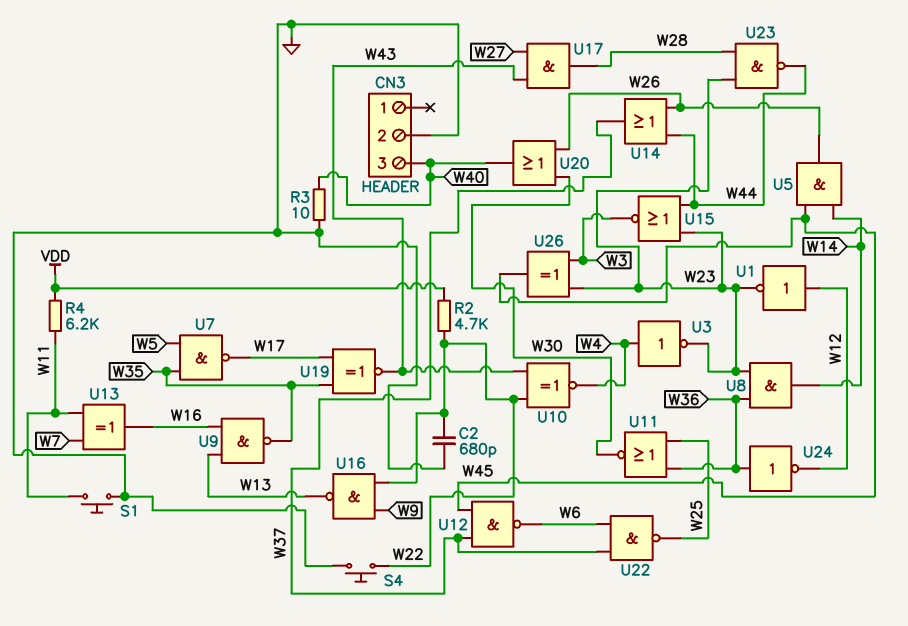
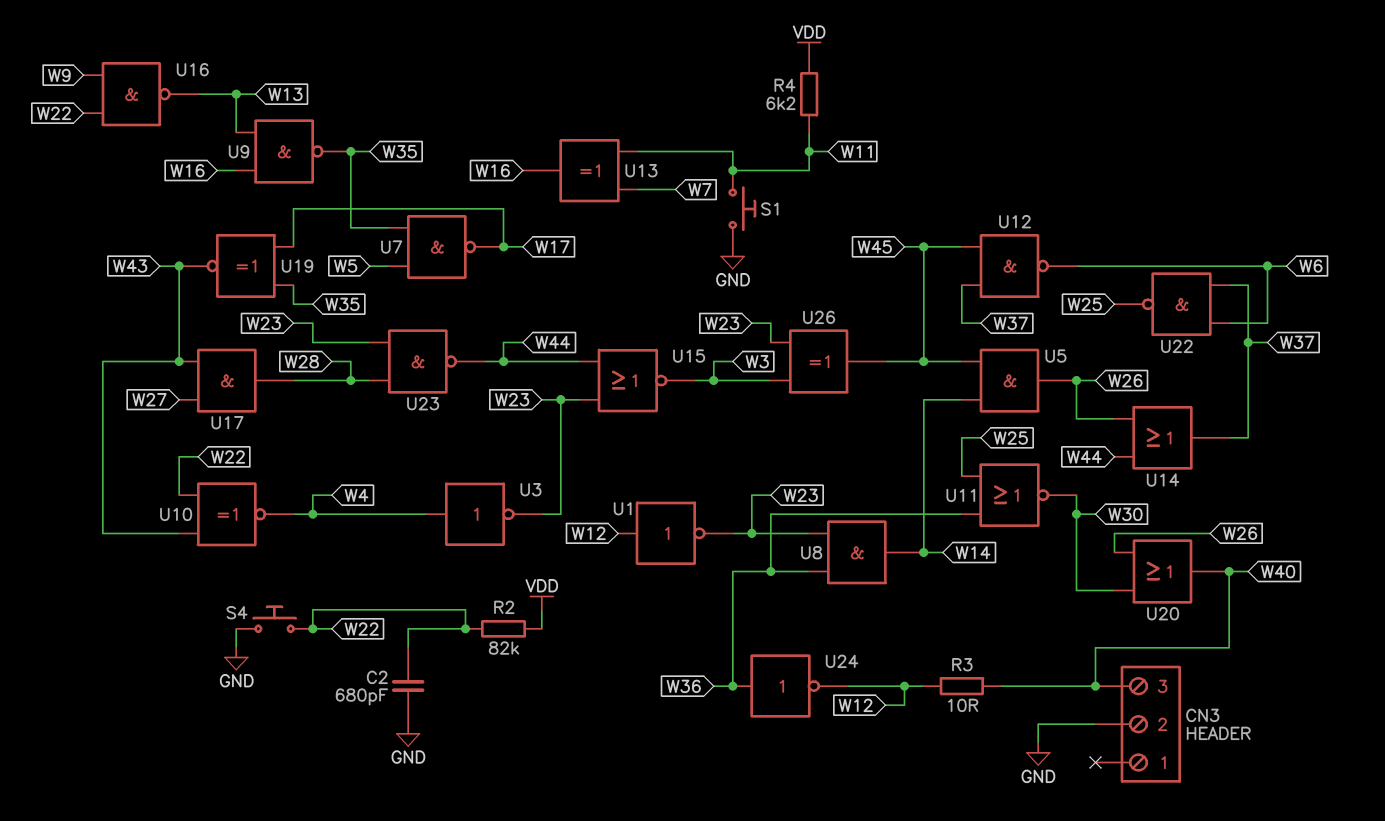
R2: 4.7k (VDD, W22) -> 82k (VDD, W22)
R3: 10 (GND, W40) -> 10 (W12, W40)

